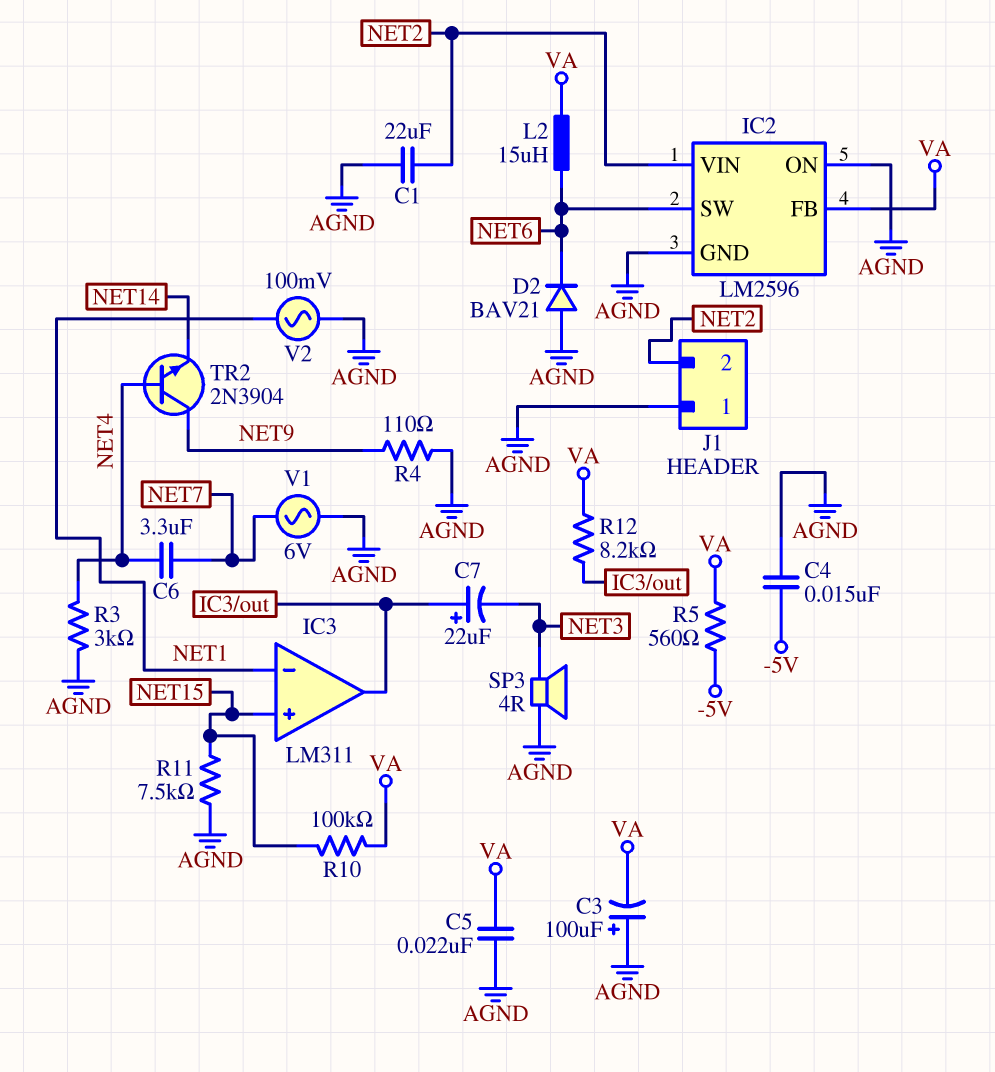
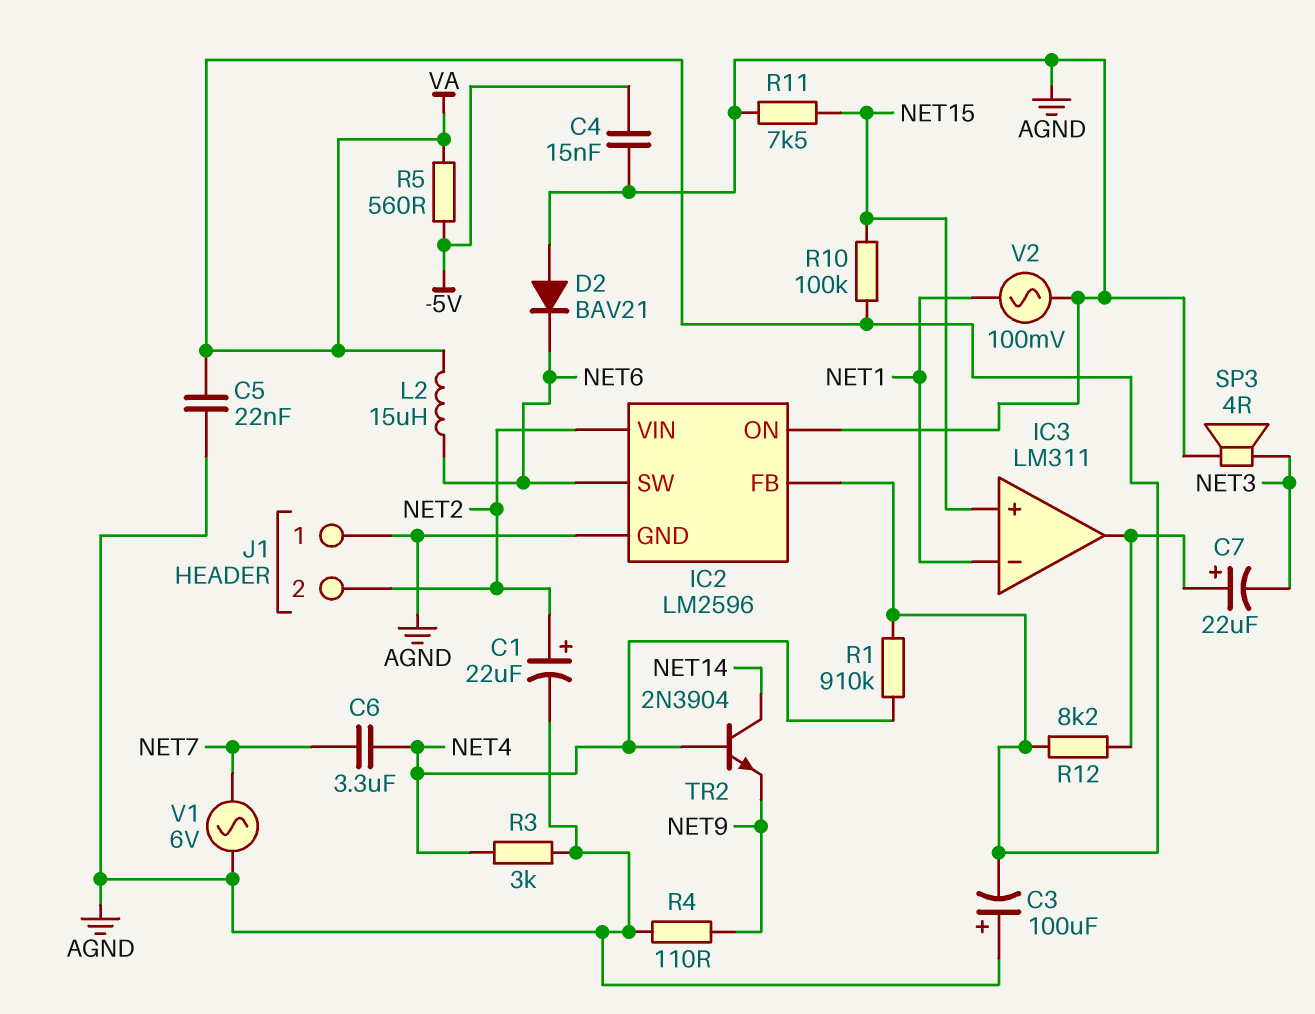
C1: 22uF (AGND, NET2) -> 22uF (plus NET2, minus AGND)
R1: none -> 910k (NET4, VA)
TR2: NPN 2N3904 (B NET4, C NET9, E NET14) -> NPN 2N3904 (B NET4, C NET14, E NET9)

